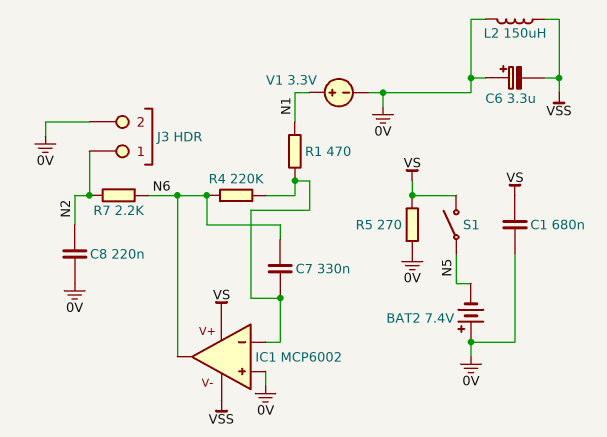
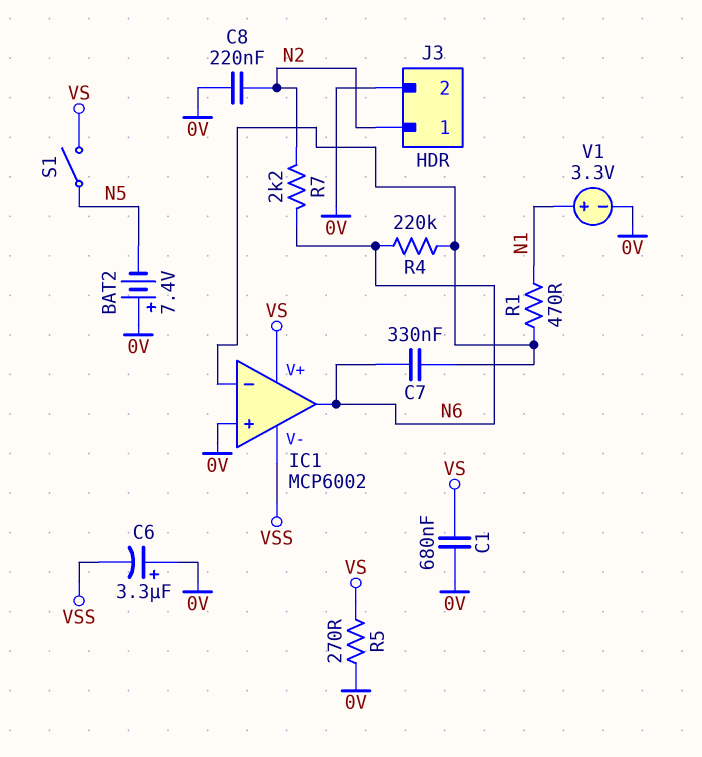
L2: 150uH (0V, VSS) -> none

